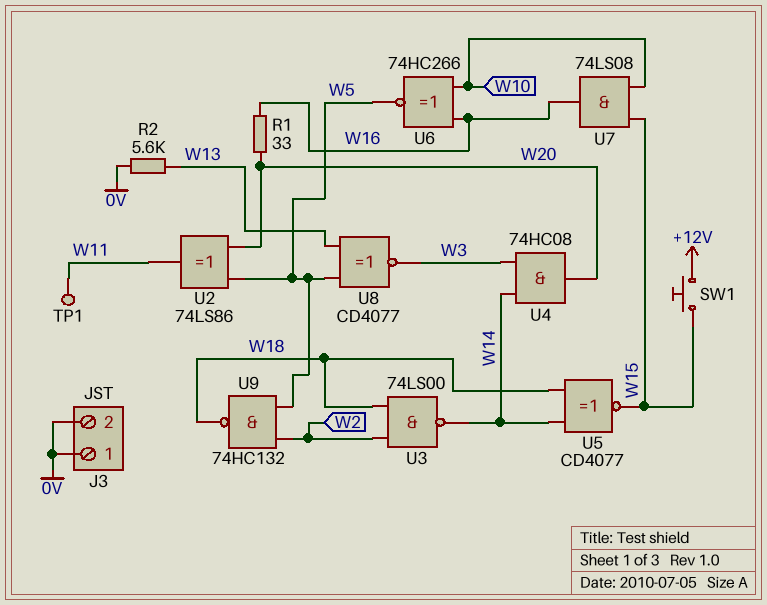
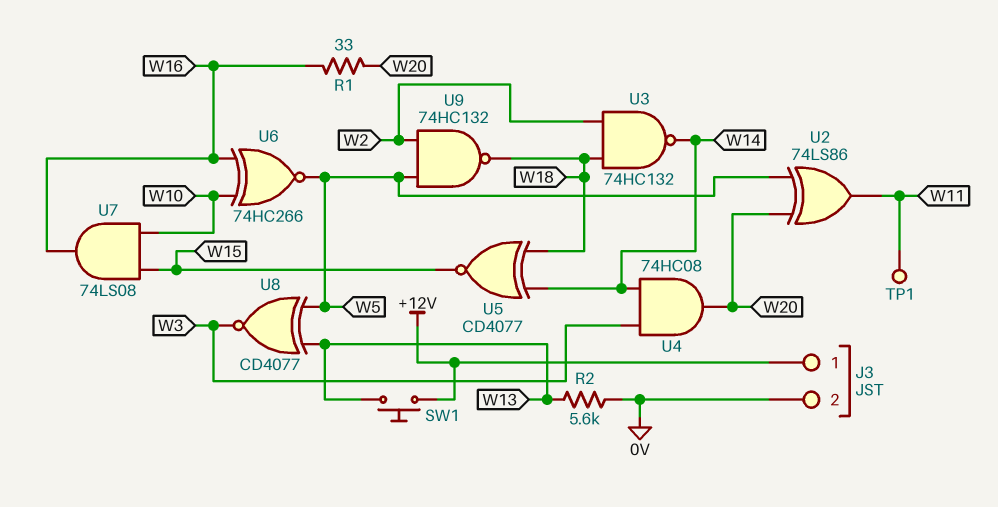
J3 pin 1: 0V -> +12V
SW1: button (+12V, W15) -> button (+12V, W13)
U3: NAND 74LS00 (in W2, in W18, out W14) -> NAND 74HC132 (in W2, in W18, out W14)

